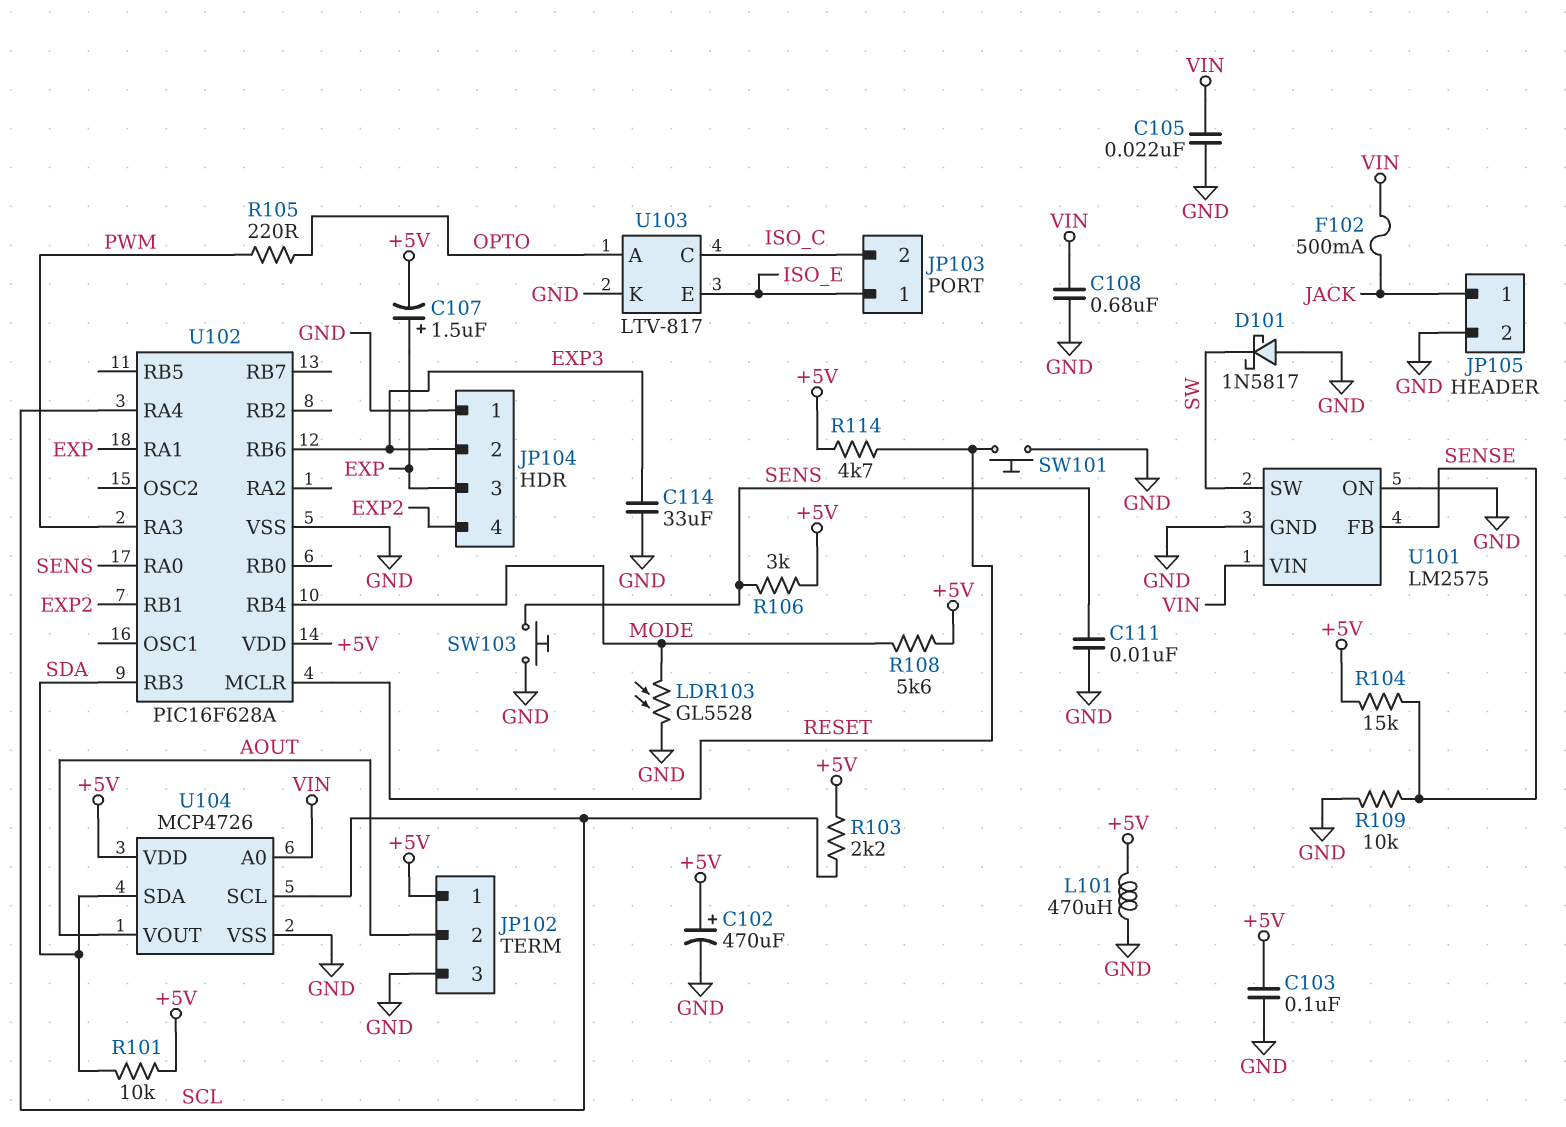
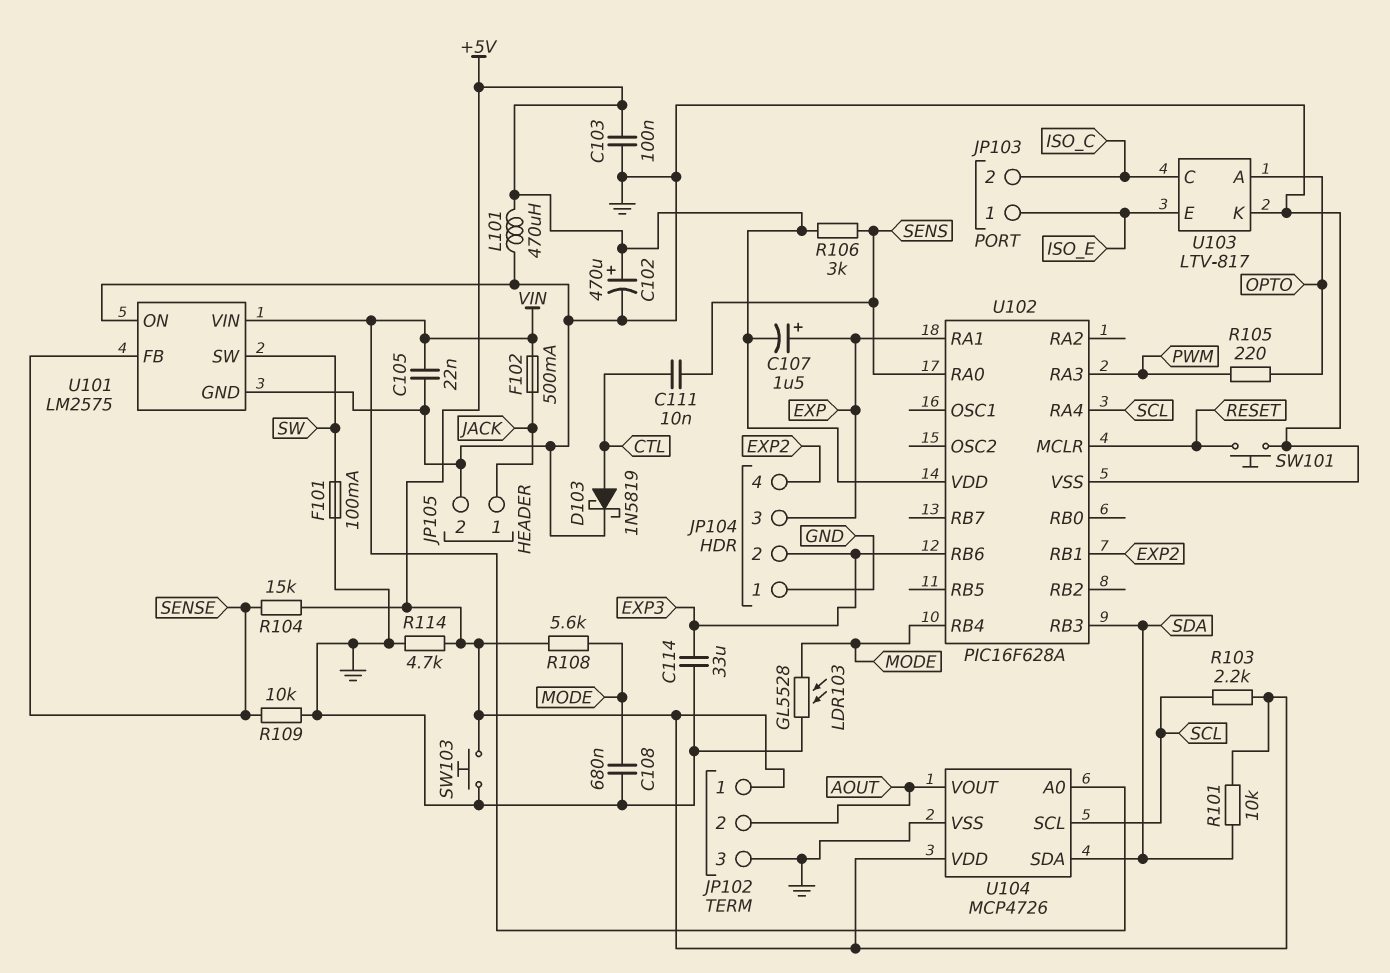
C108: 680nF (GND, VIN) -> 680nF (GND, MODE)
C111: 10nF (GND, SENS) -> 10nF (CTL, SENS)
D101: schottky 1N5817 (A GND, K SW) -> none
D103: none -> schottky 1N5819 (A CTL, K GND)
F101: none -> 100mA (GND, SW)
R114: 4.7k (+5V, RESET) -> 4.7k (+5V, GND)
SW103: button (GND, SENS) -> button (+5V, GND)

